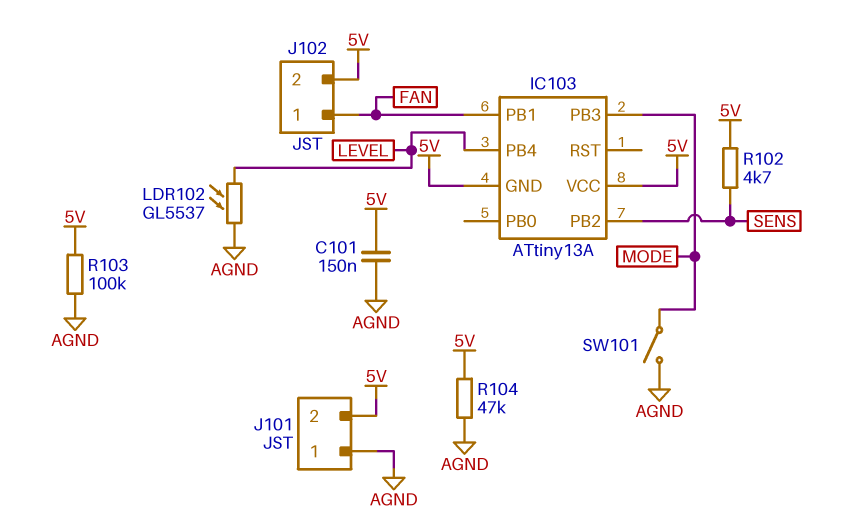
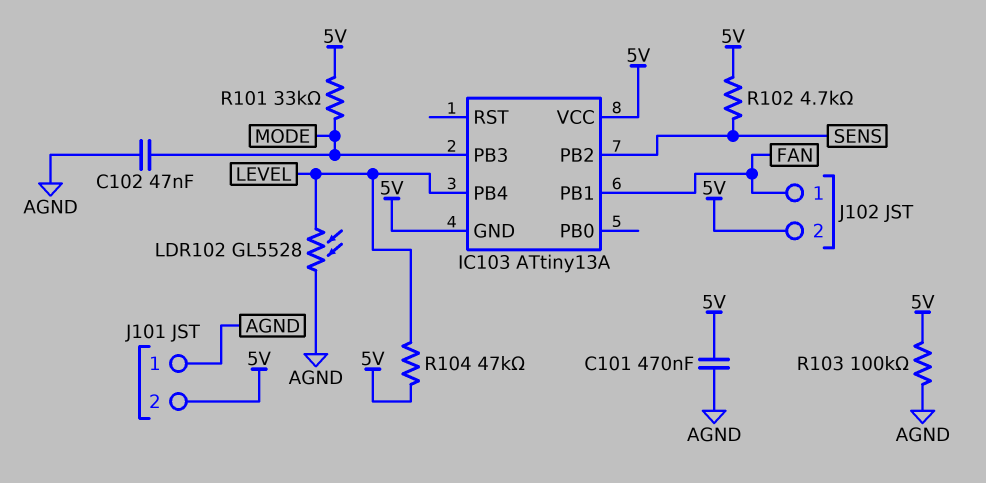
C101: 150nF (5V, AGND) -> 470nF (5V, AGND)
C102: none -> 47nF (AGND, MODE)
LDR102: GL5537 (AGND, LEVEL) -> GL5528 (AGND, LEVEL)
R101: none -> 33k (5V, MODE)
R104: 47k (5V, AGND) -> 47k (5V, LEVEL)
SW101: switch (AGND, MODE) -> none

